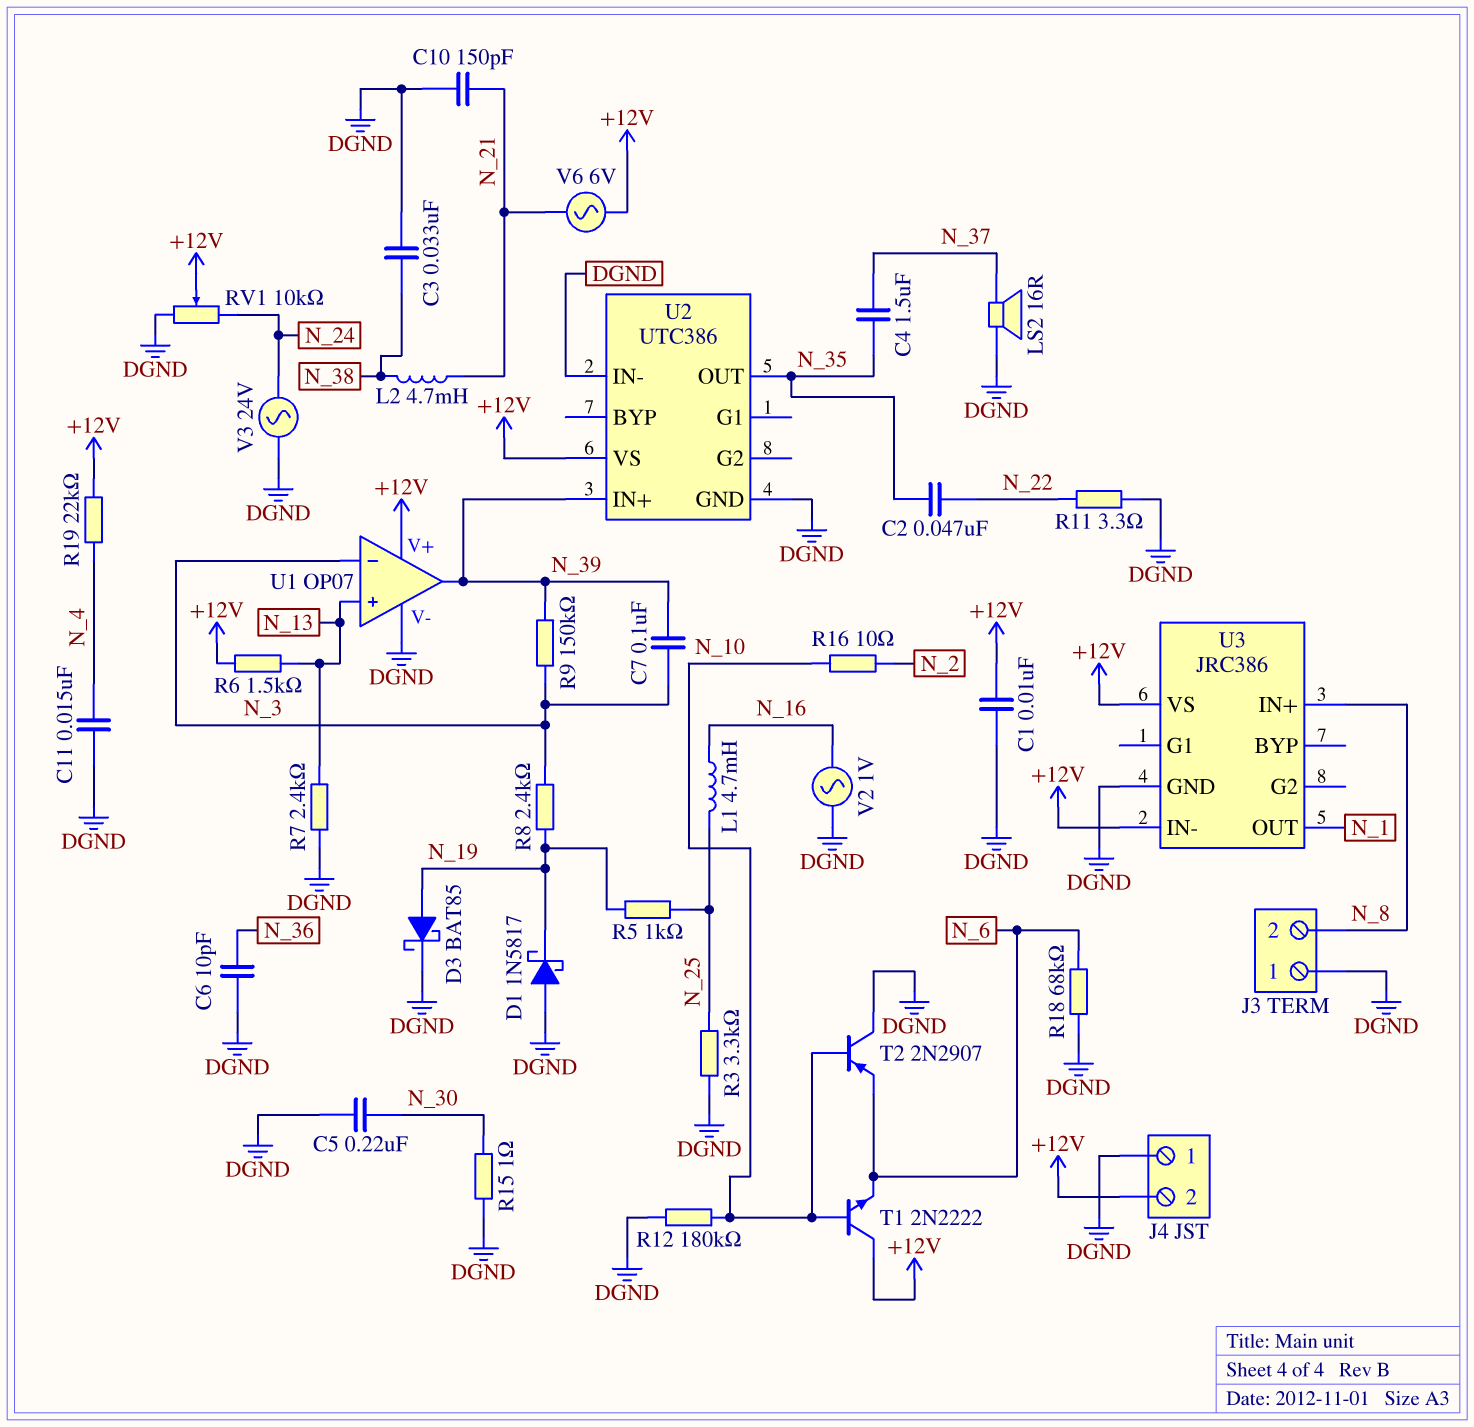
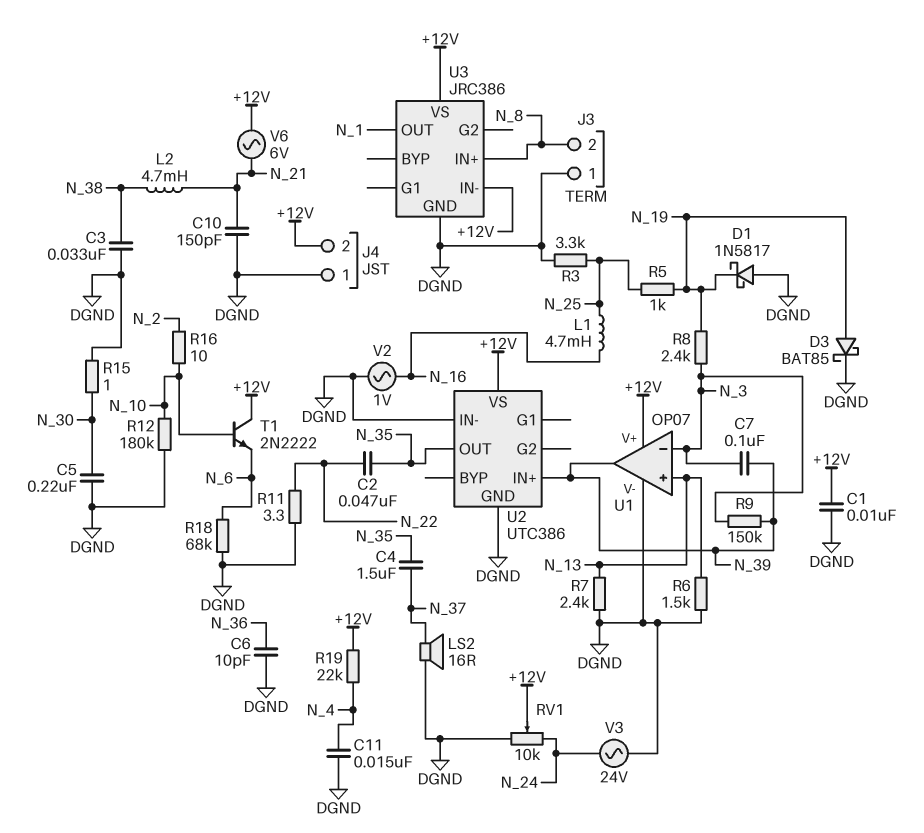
R6: 1.5k (+12V, N_13) -> 1.5k (DGND, N_13)
T2: PNP 2N2907 (B N_10, C DGND, E N_6) -> none

